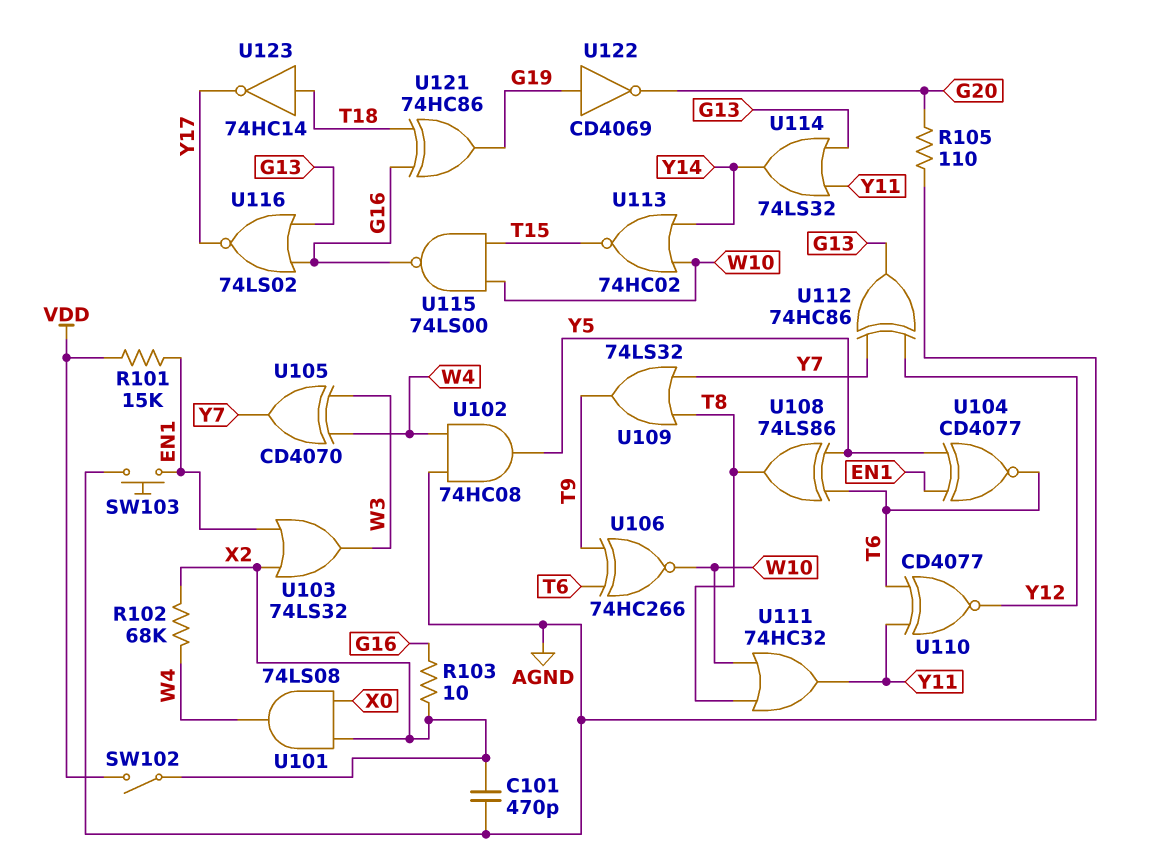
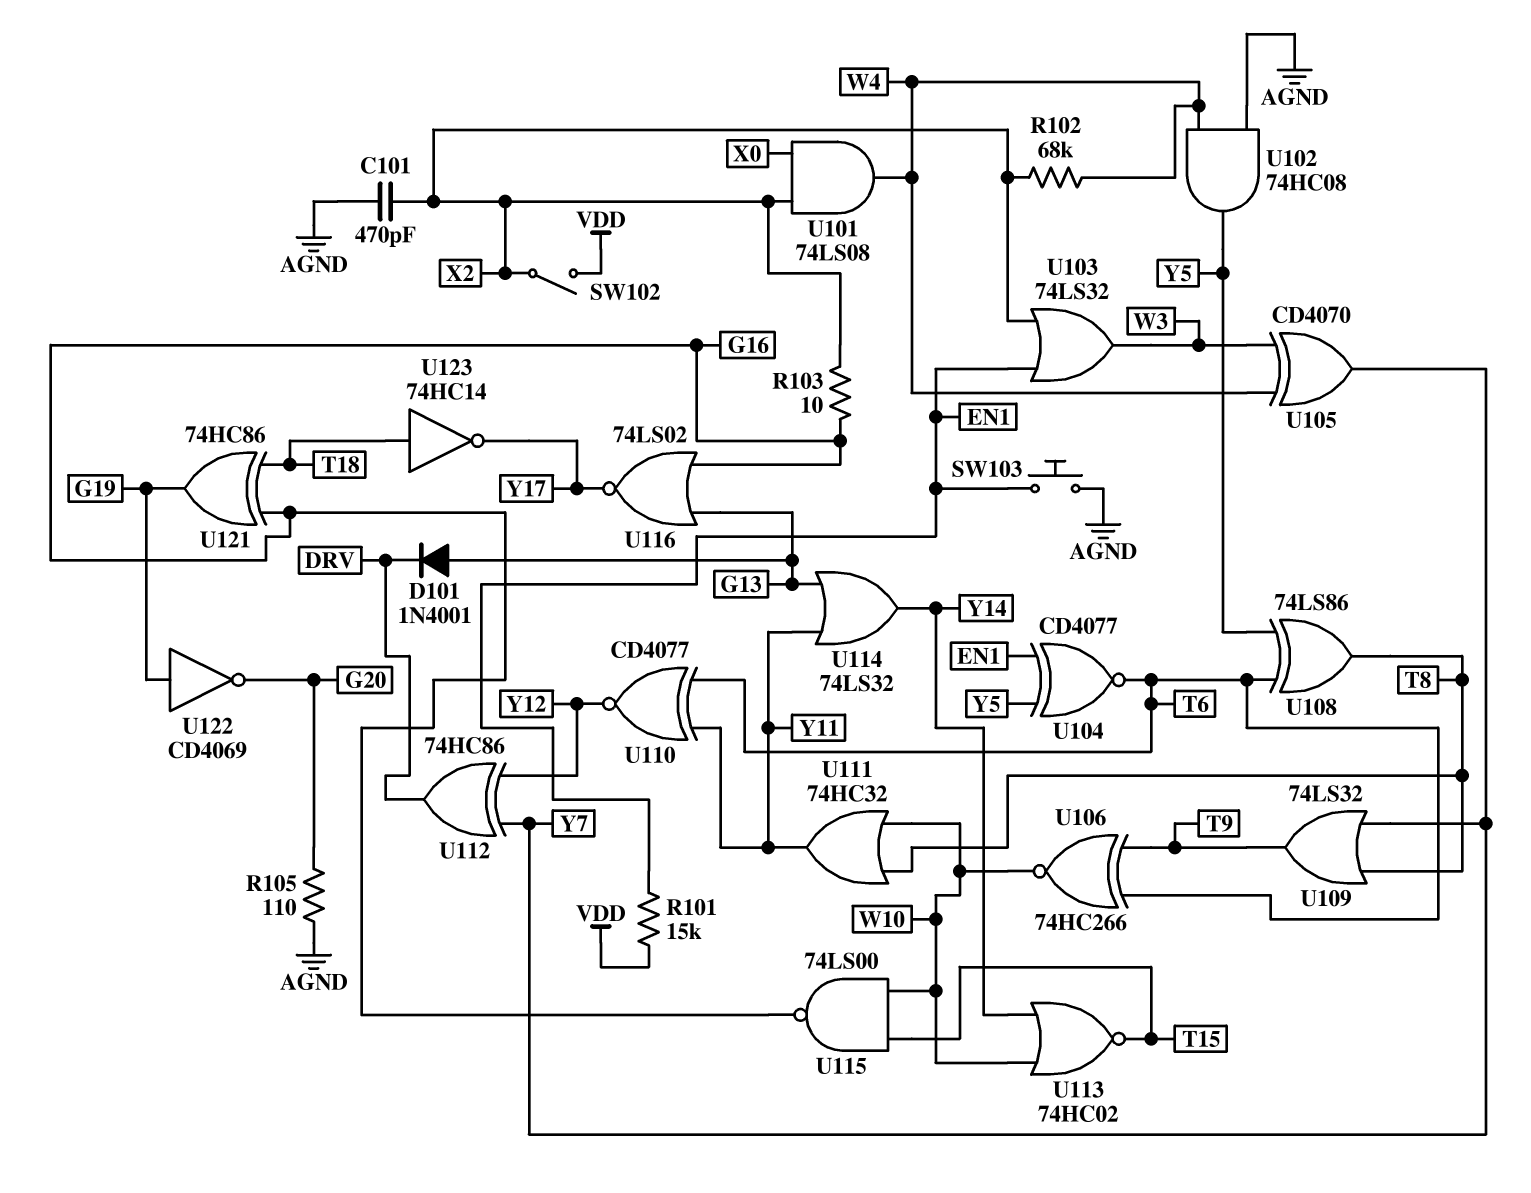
D101: none -> diode 1N4001 (A G13, K DRV)
U112: XOR 74HC86 (in Y7, in Y12, out G13) -> XOR 74HC86 (in Y7, in Y12, out DRV)

